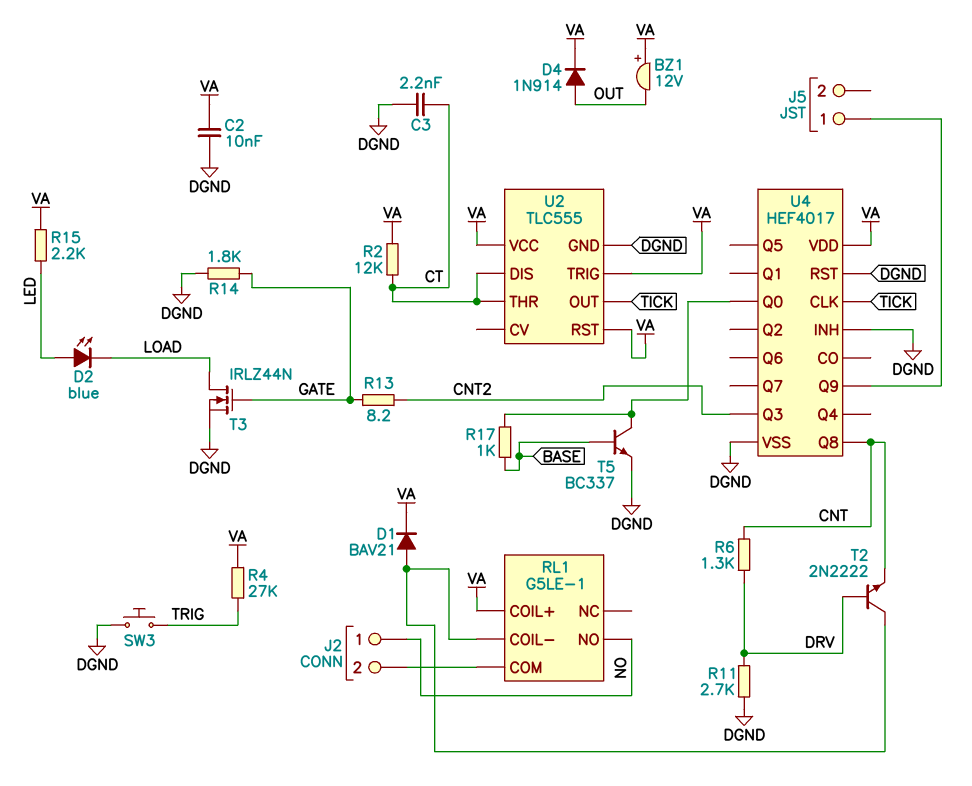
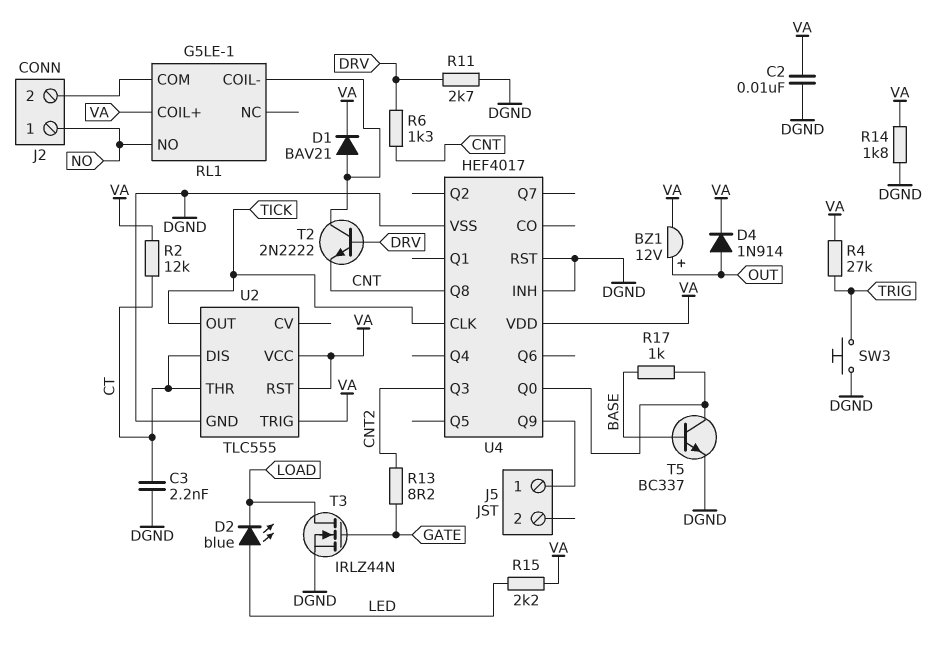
BZ1: buzzer 12V (plus VA, minus OUT) -> buzzer 12V (plus OUT, minus VA)
R14: 1.8k (DGND, GATE) -> 1.8k (DGND, VA)

